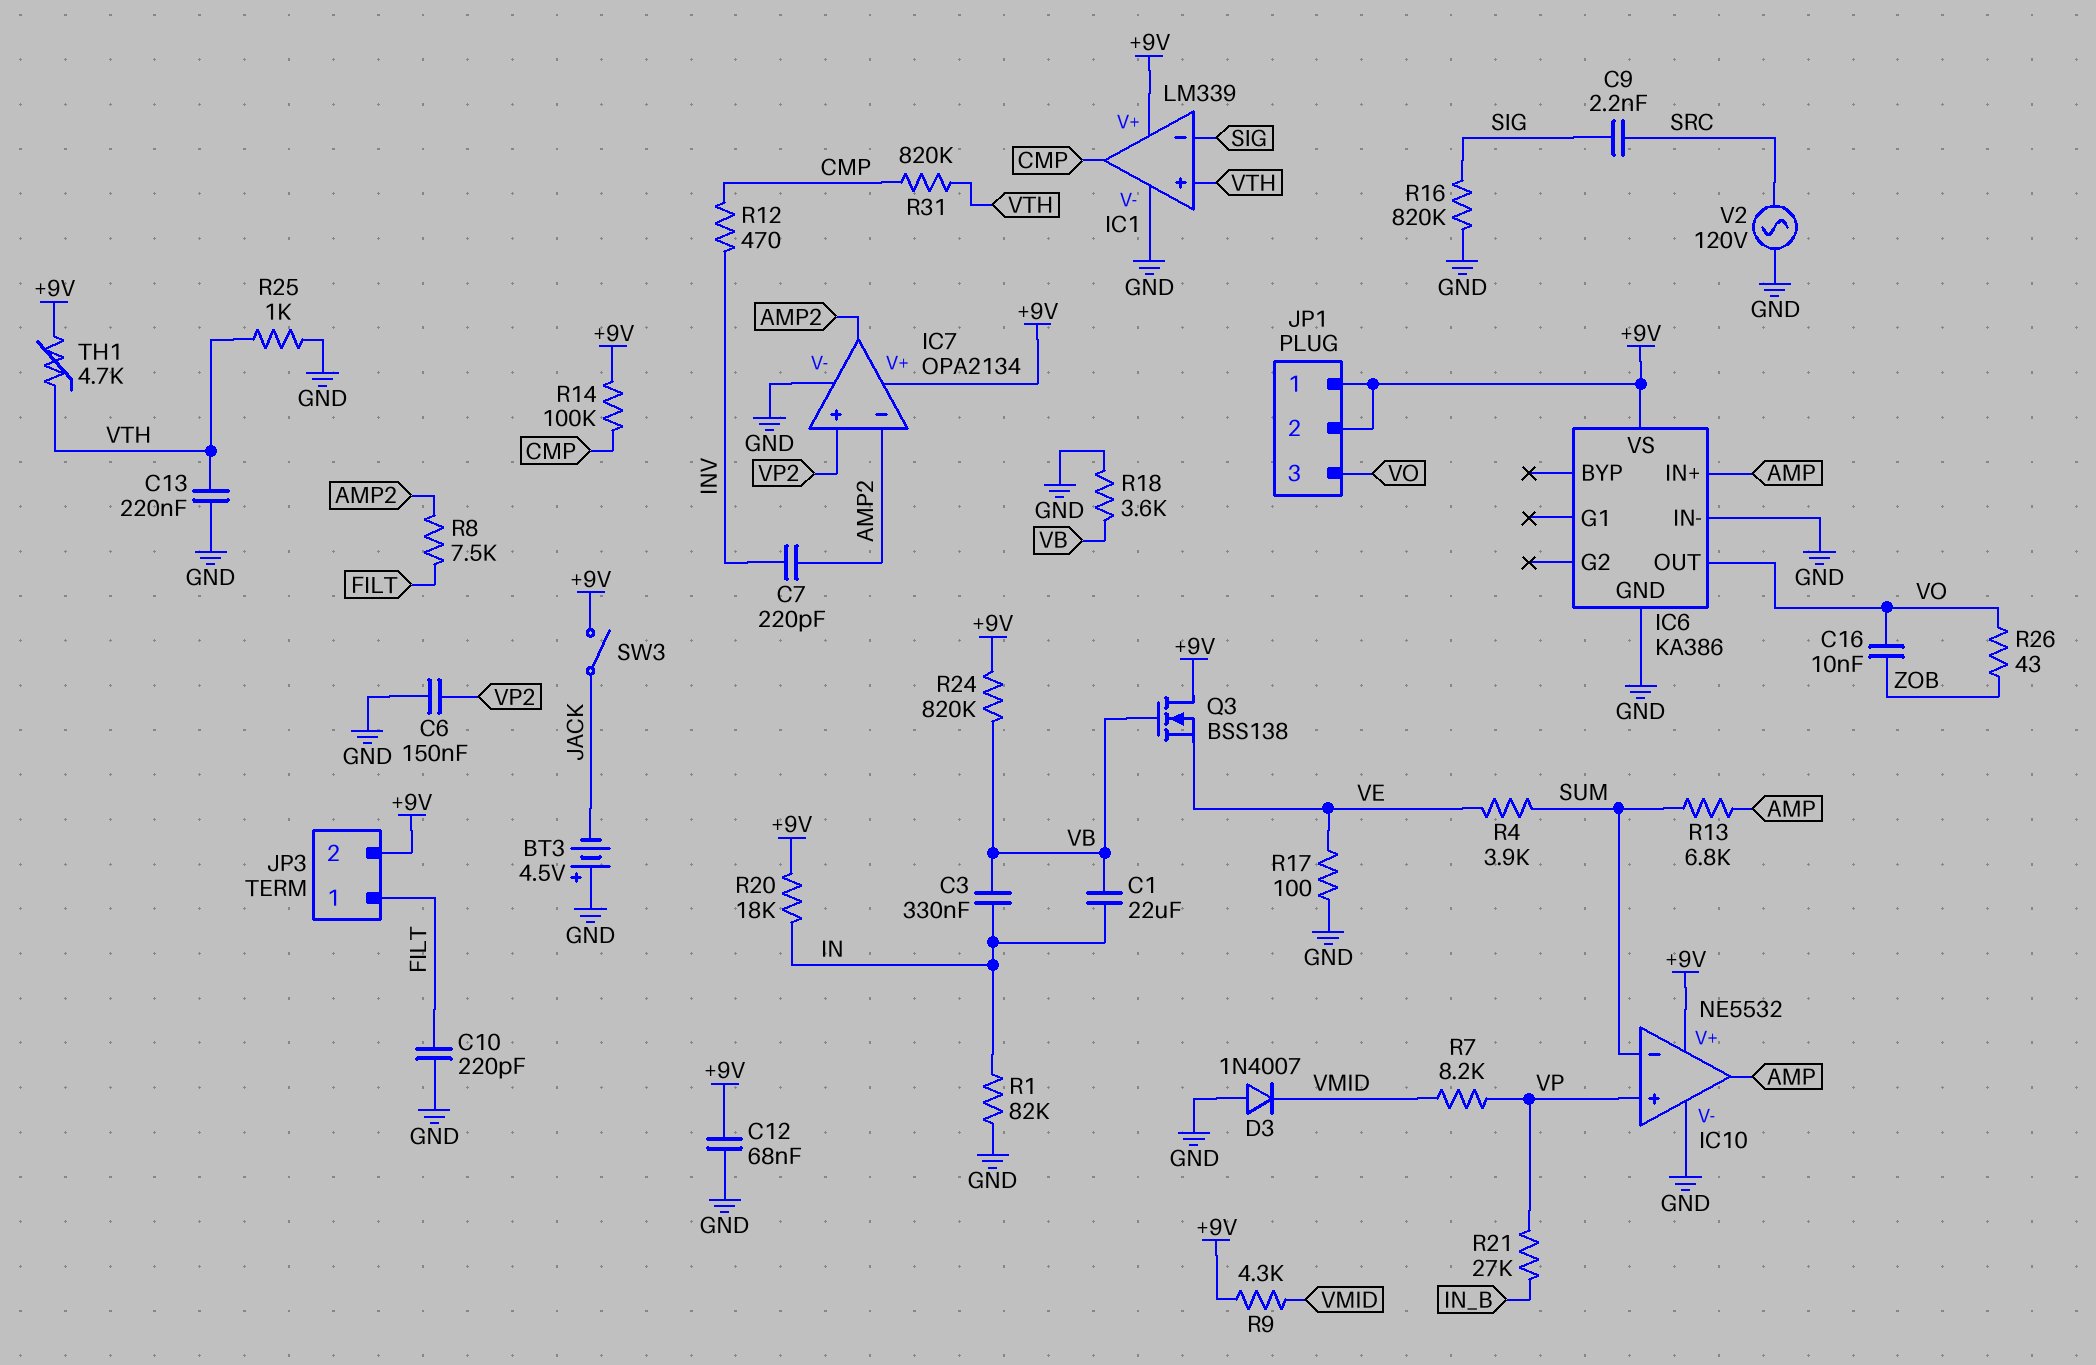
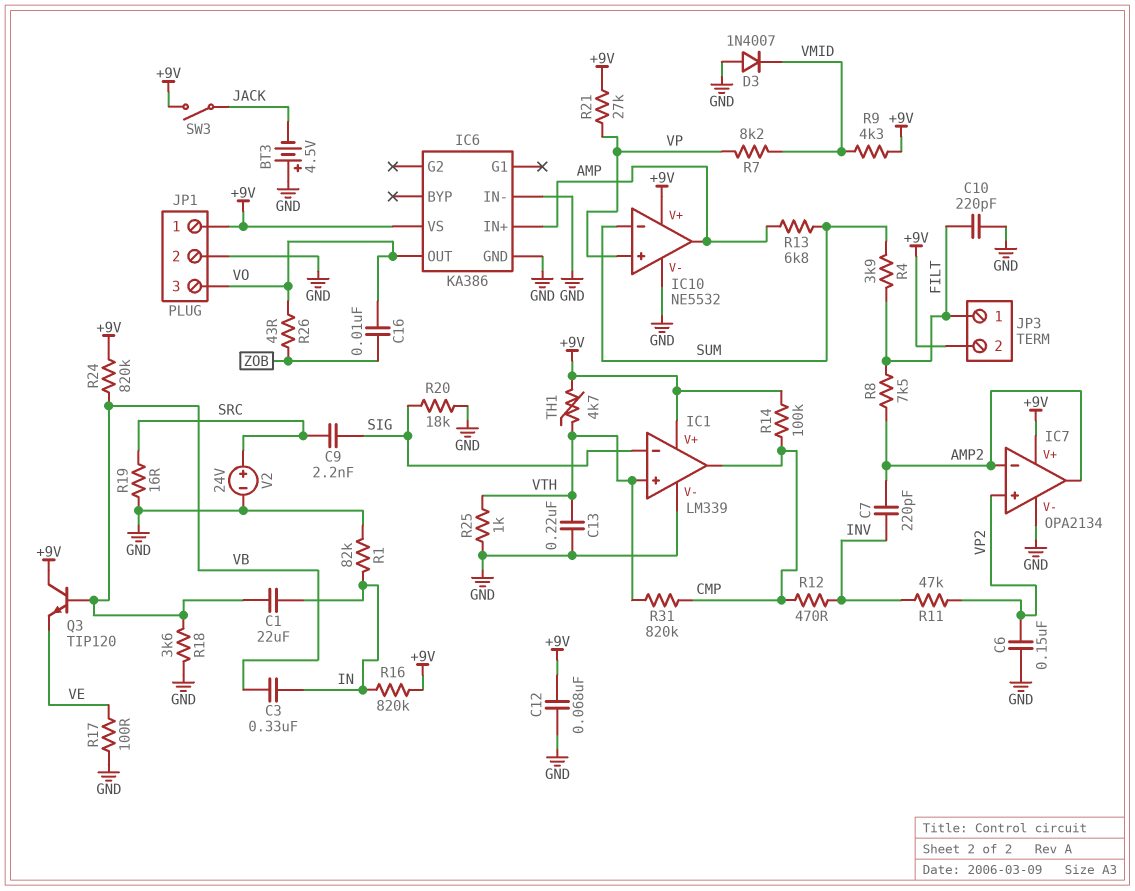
JP1 pin 2: +9V -> GND
Q3: NMOS BSS138 (G VB, D +9V, S VE) -> NPN TIP120 (B VB, C +9V, E VE)
R4: 3.9k (SUM, VE) -> 3.9k (FILT, SUM)
R11: none -> 47k (INV, VP2)
R16: 820k (GND, SIG) -> 820k (+9V, IN)
R19: none -> 16 (GND, SRC)
R20: 18k (+9V, IN) -> 18k (GND, SIG)
R21: 27k (IN_B, VP) -> 27k (+9V, VP)
V2: AC 120V (GND, SRC) -> 24V (plus SRC, minus GND)

